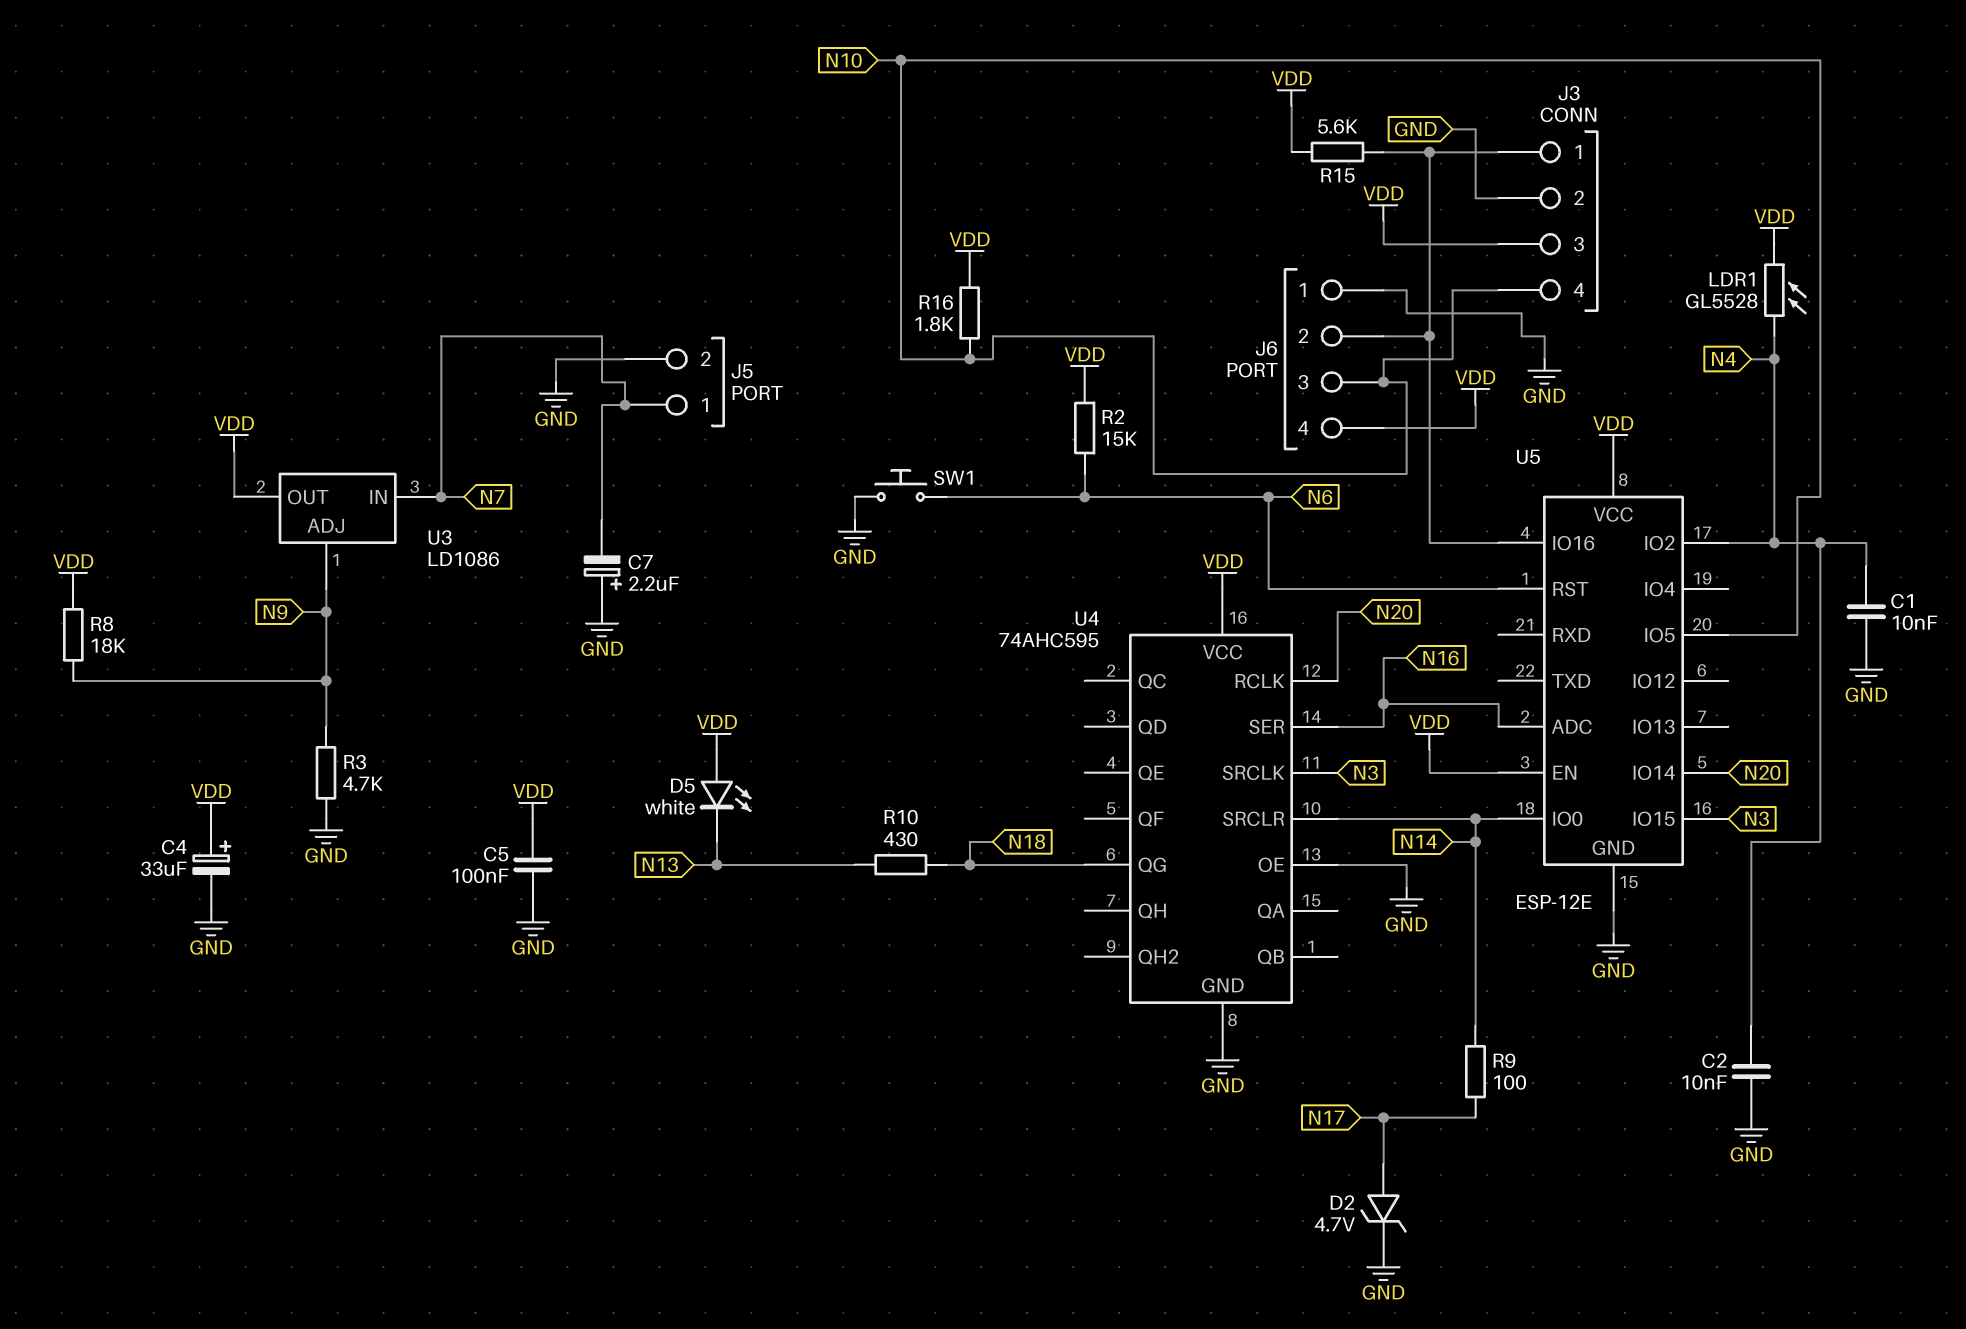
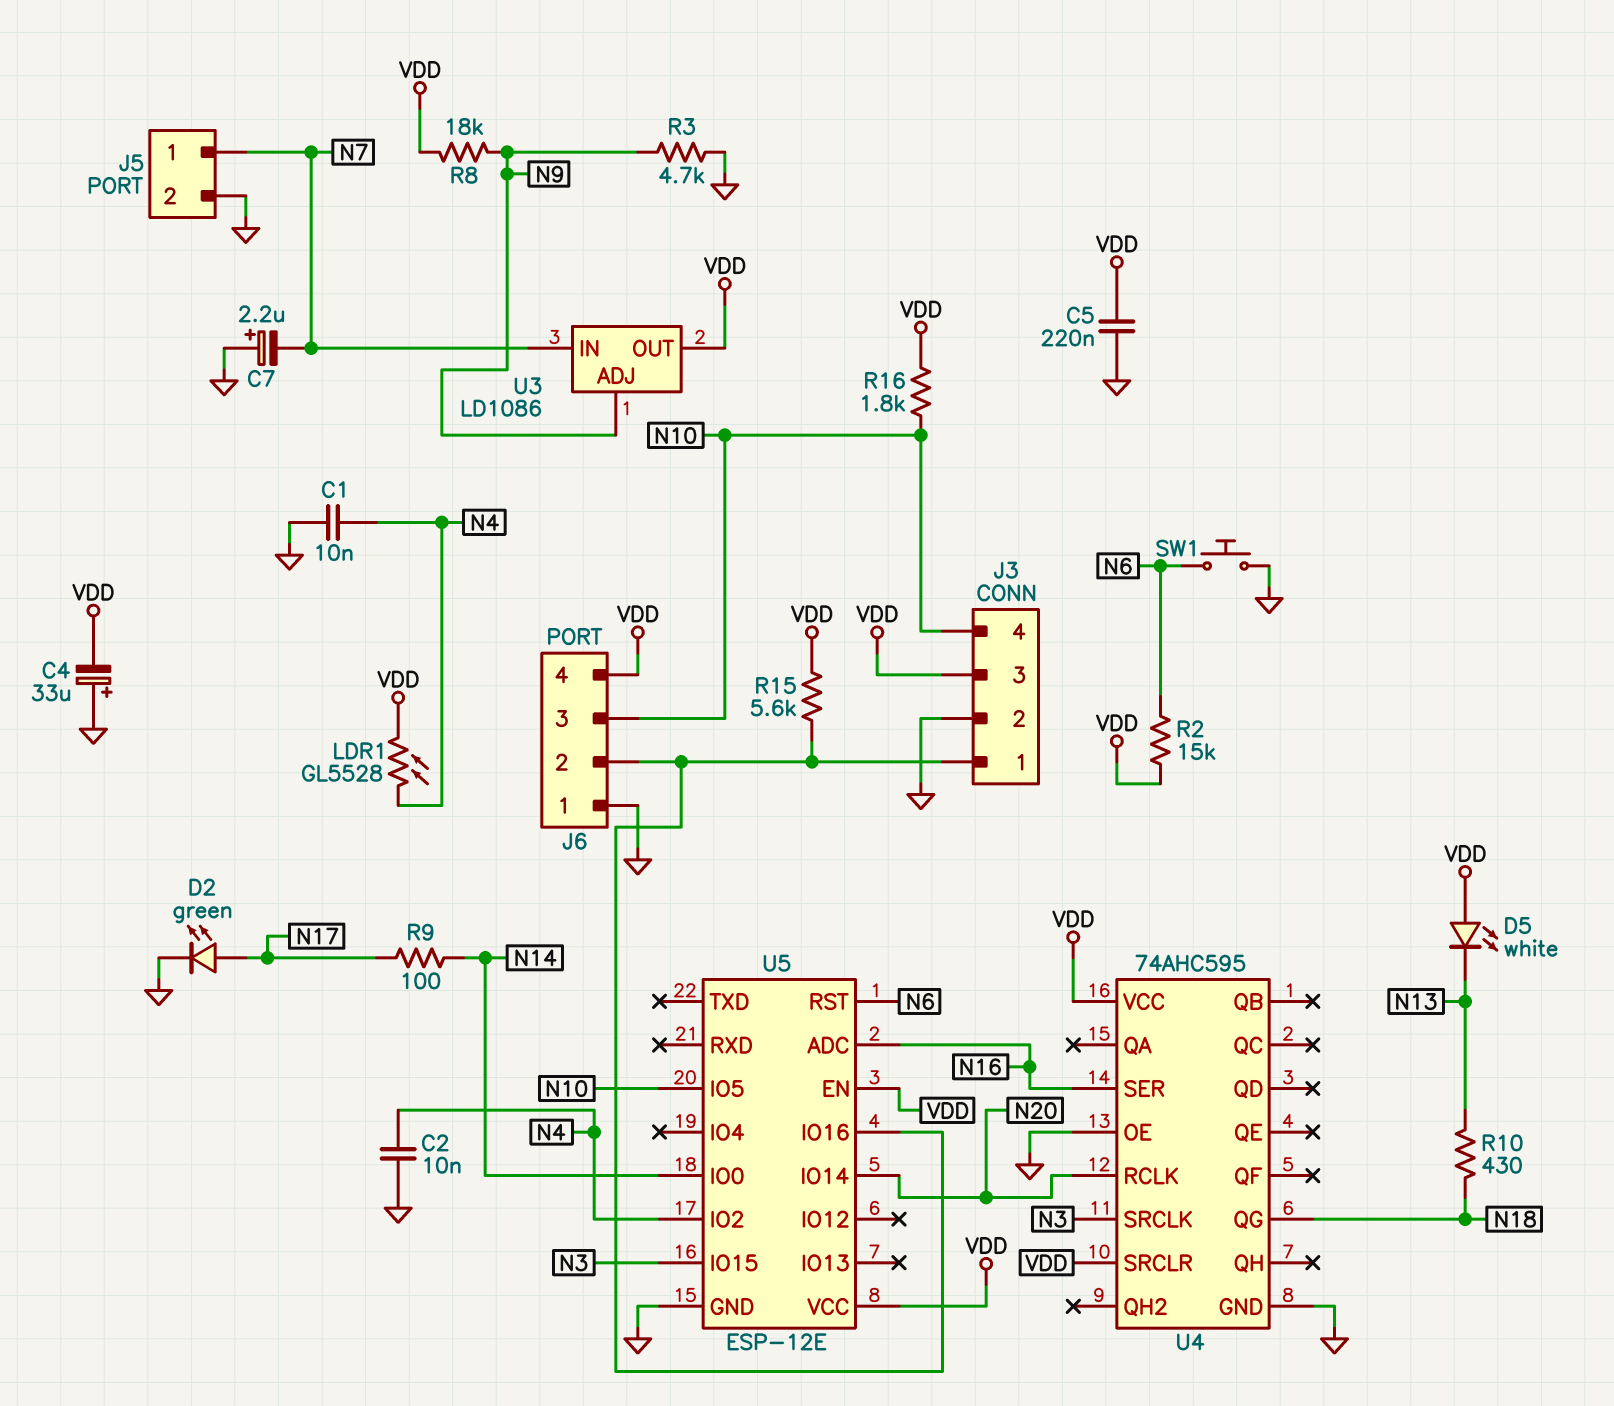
C4: 33uF (plus VDD, minus GND) -> 33uF (plus GND, minus VDD)
C5: 100nF (GND, VDD) -> 220nF (GND, VDD)
D2: zener 4.7V (A N17, K GND) -> LED green (A N17, K GND)
U4 pin SRCLR: N14 -> VDD

